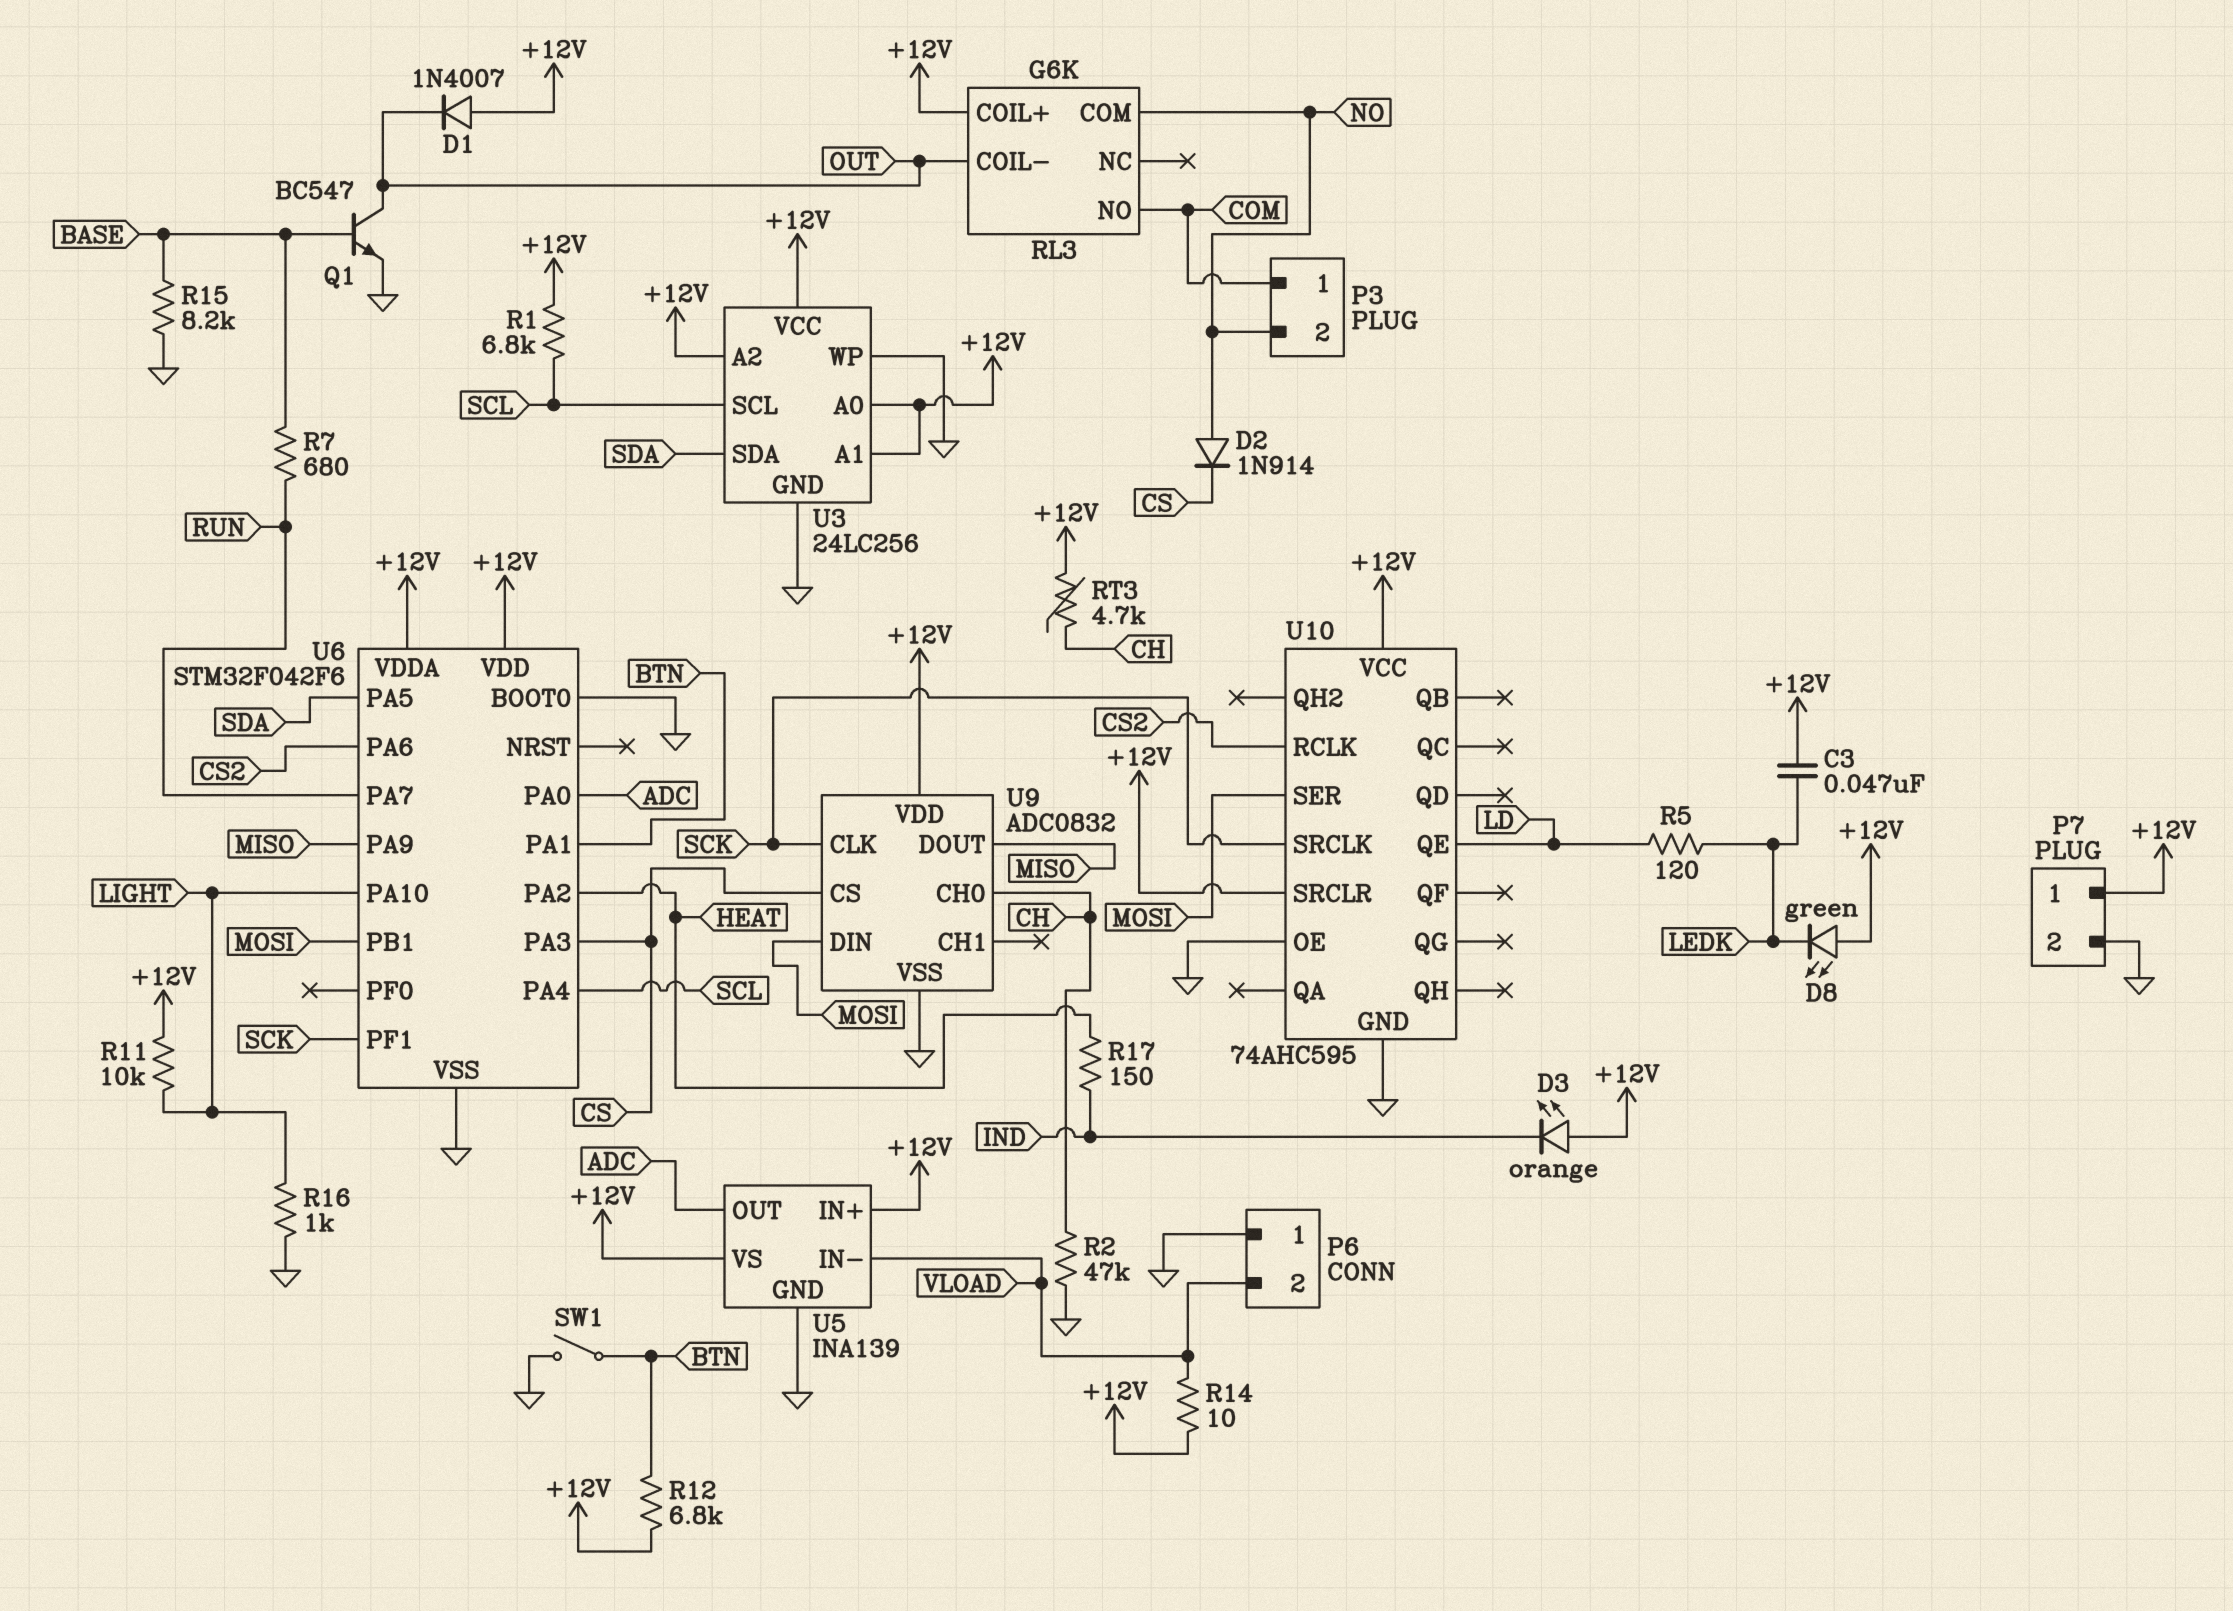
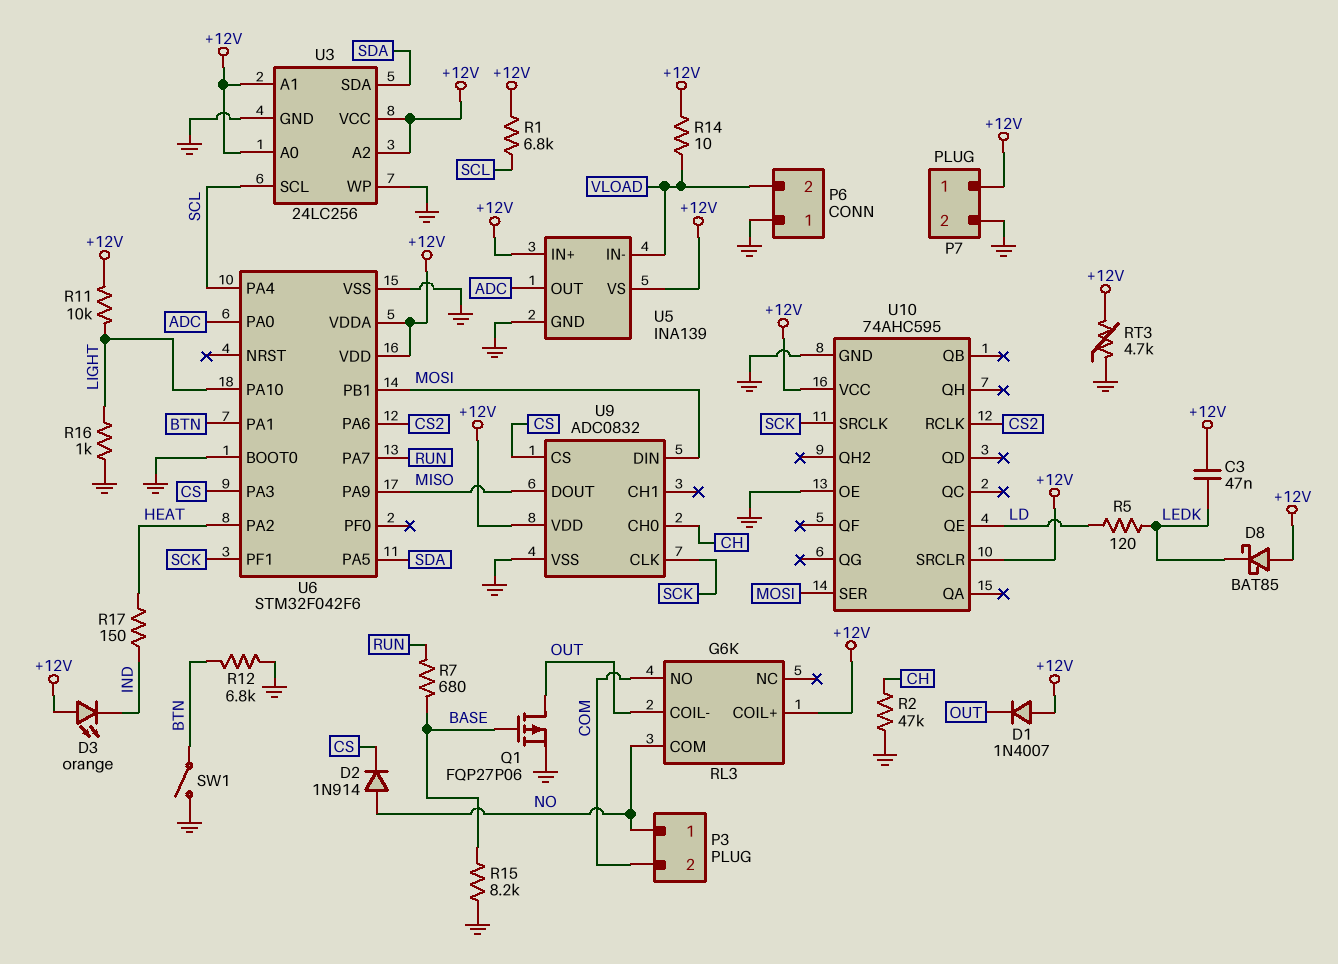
D8: LED green (A +12V, K LEDK) -> schottky BAT85 (A +12V, K LEDK)
P3 pin 1: COM -> NO
P3 pin 2: NO -> COM
Q1: NPN BC547 (B BASE, C OUT, E GND) -> PMOS FQP27P06 (G BASE, D OUT, S GND)
R12: 6.8k (+12V, BTN) -> 6.8k (BTN, GND)
RT3: 4.7k (+12V, CH) -> 4.7k (+12V, GND)

